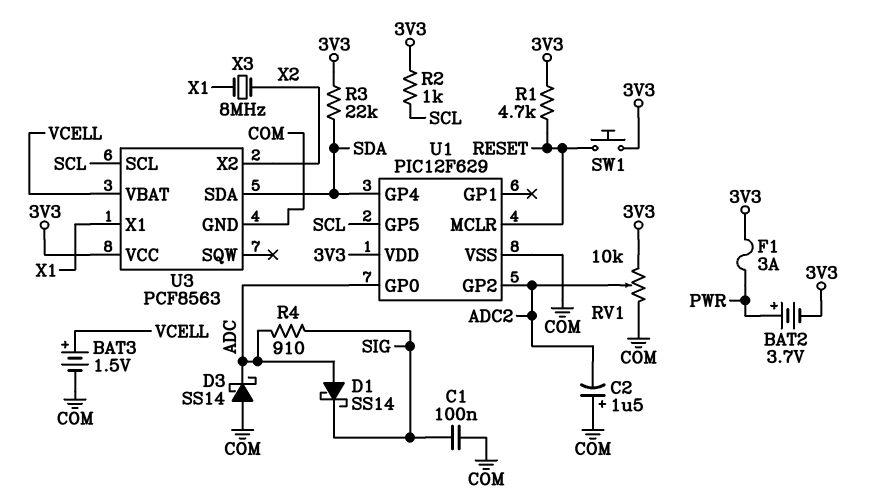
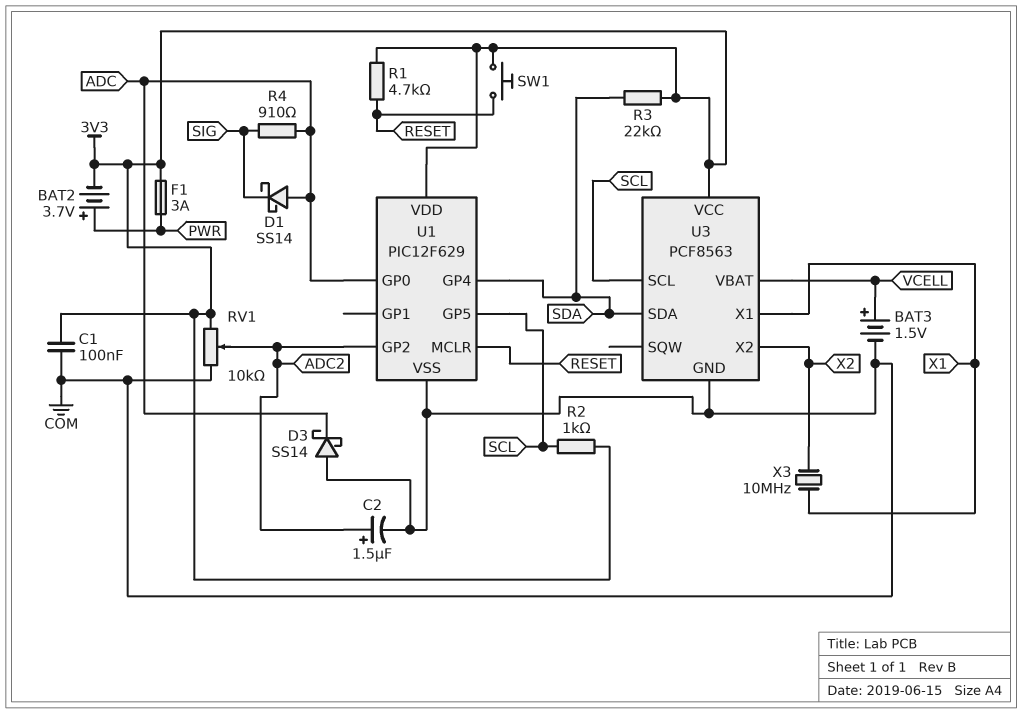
C1: 100nF (COM, SIG) -> 100nF (3V3, COM)
C2: 1.5uF (plus COM, minus ADC2) -> 1.5uF (plus ADC2, minus COM)
X3: 8MHz (X1, X2) -> 10MHz (X1, X2)

